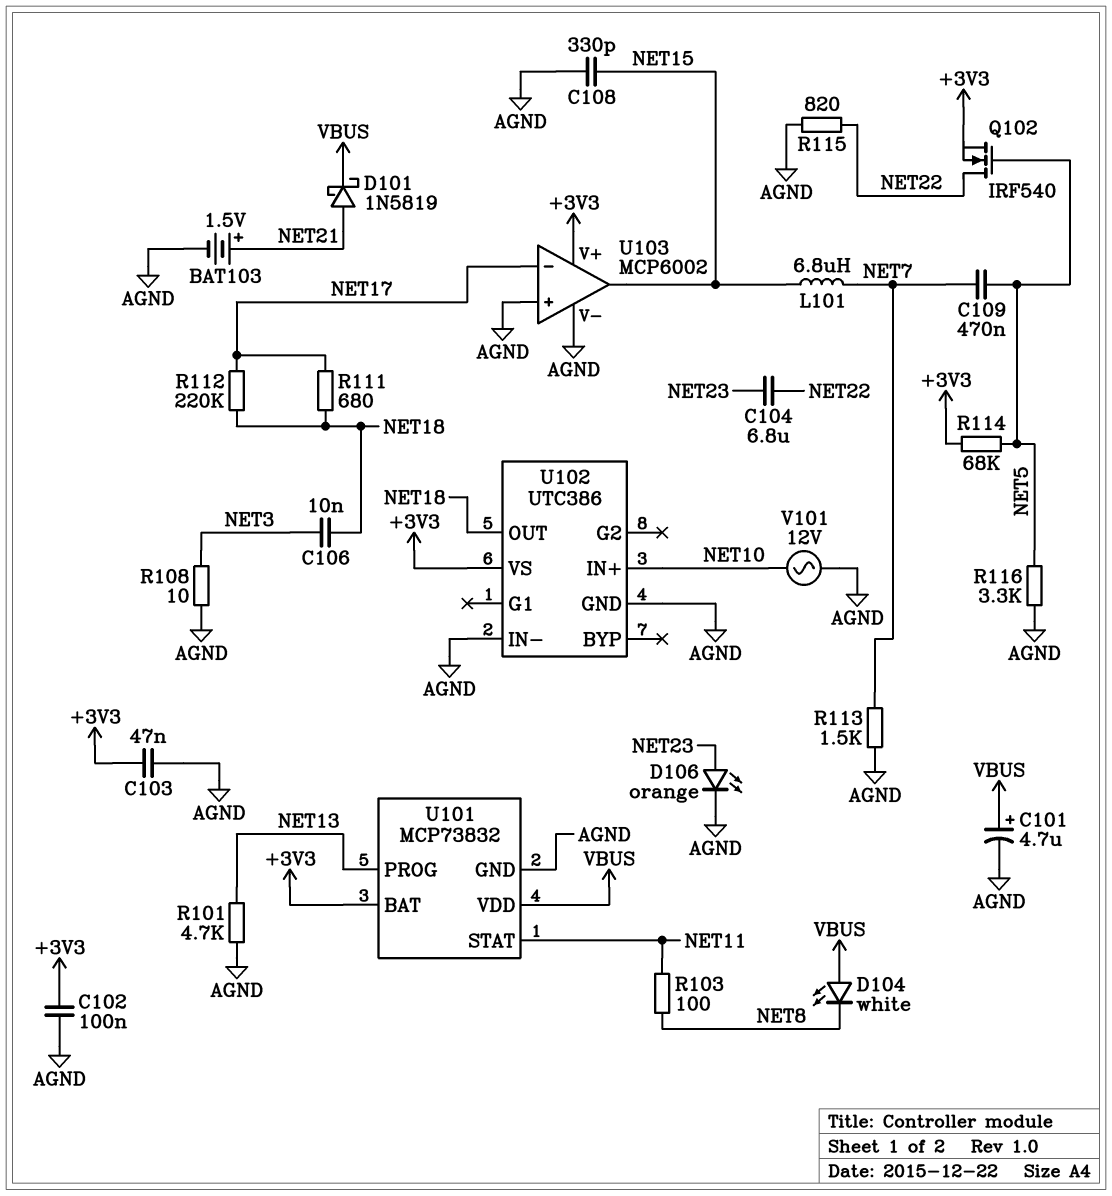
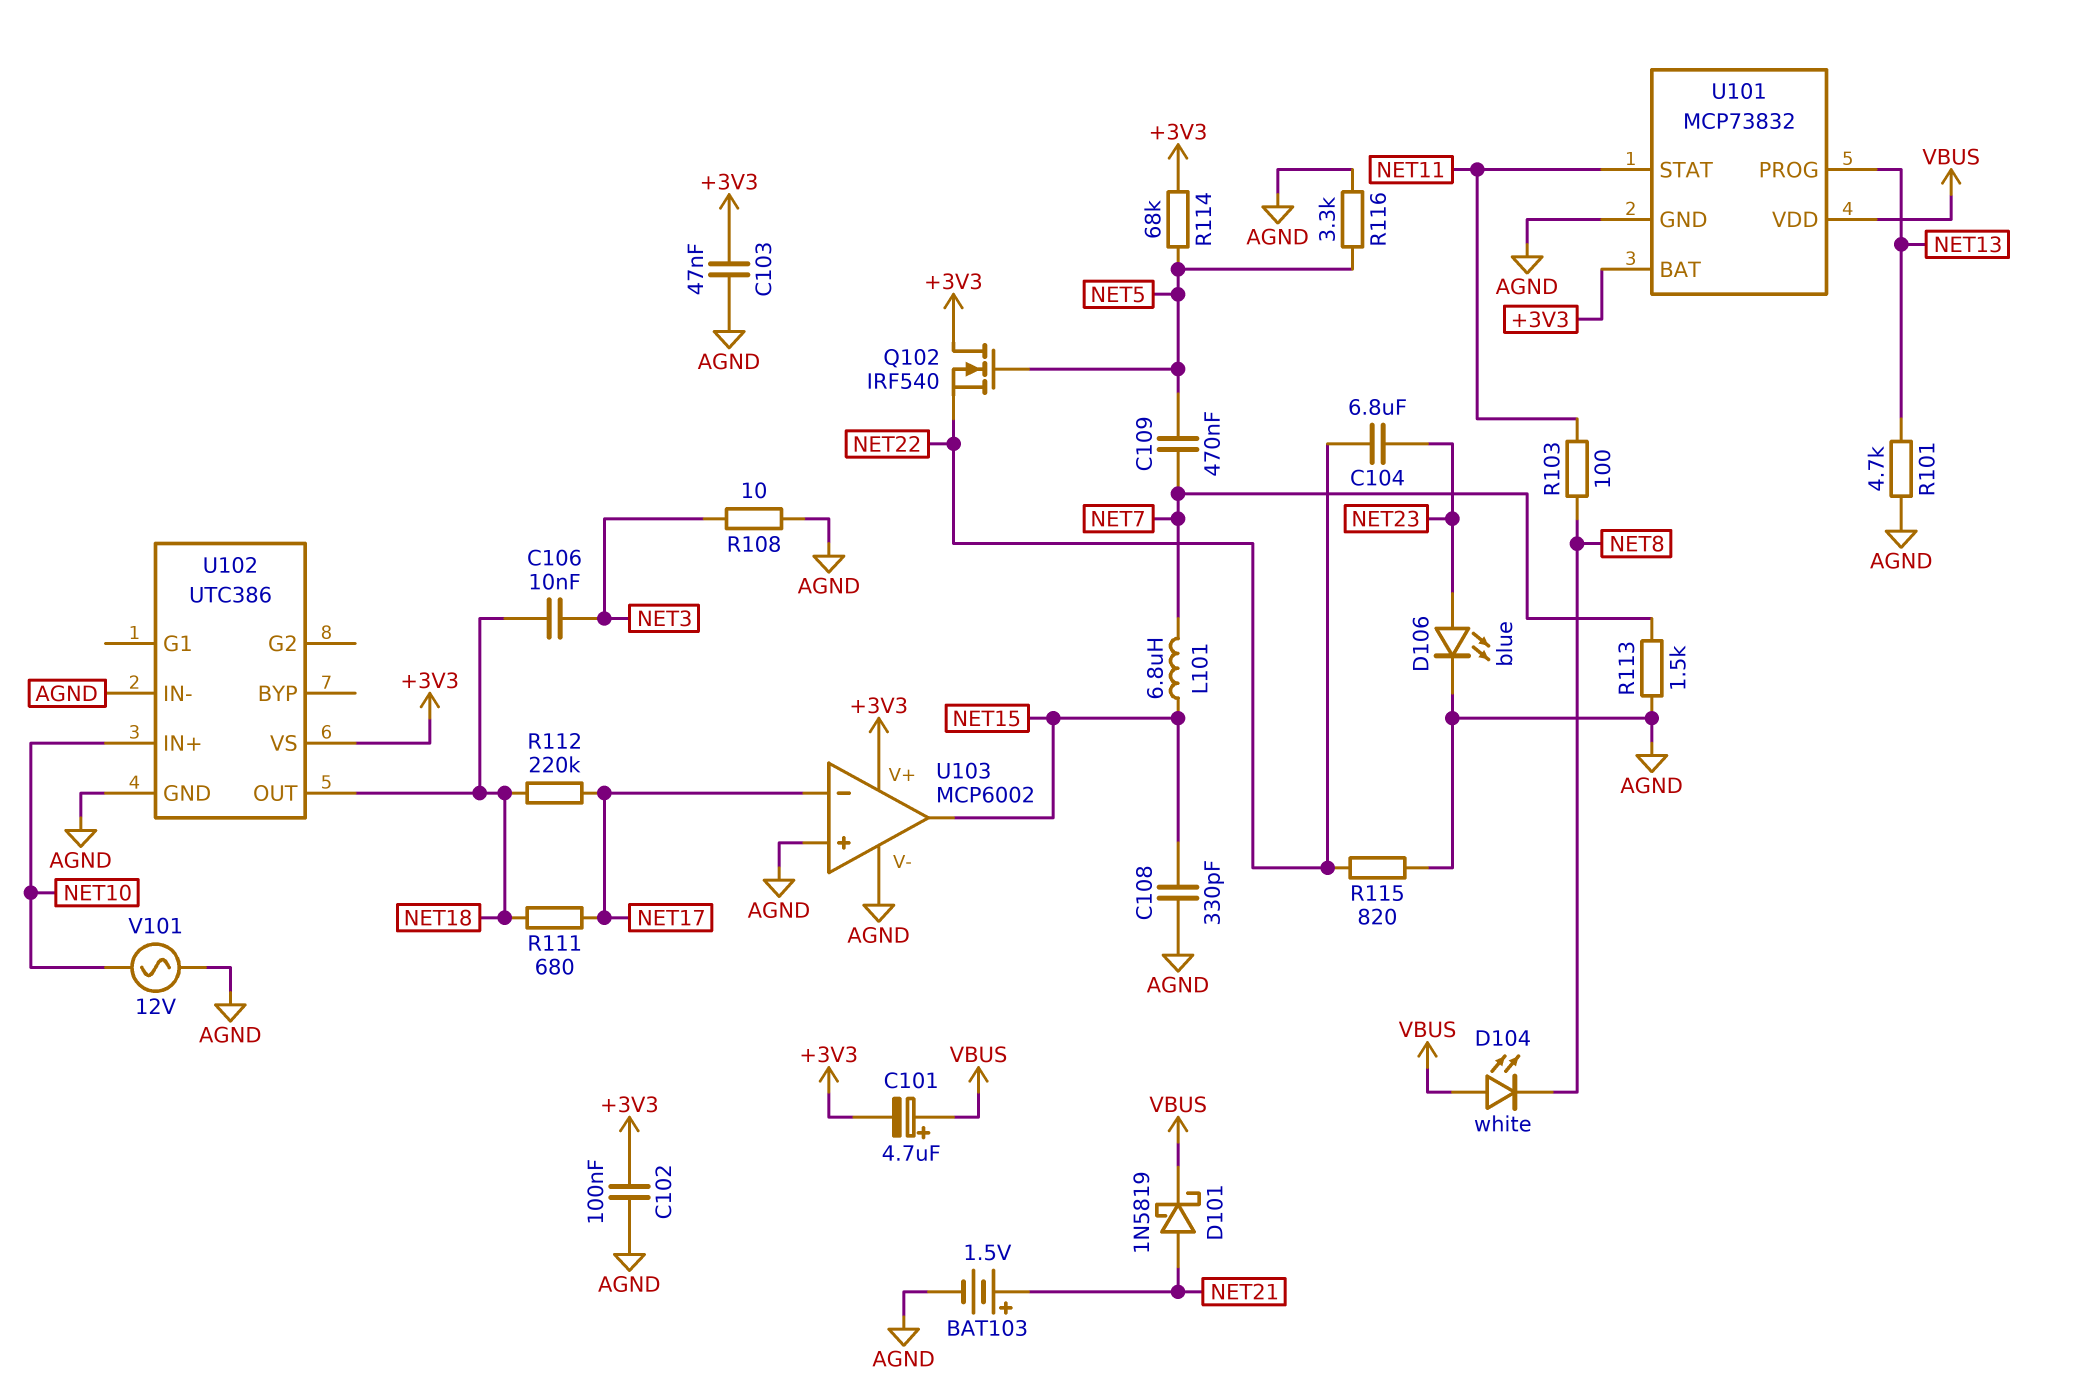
C101: 4.7uF (plus VBUS, minus AGND) -> 4.7uF (plus VBUS, minus +3V3)
D106: LED orange (A NET23, K AGND) -> LED blue (A NET23, K AGND)
Q102: NMOS IRF540 (G NET5, D NET22, S +3V3) -> NMOS IRF540 (G NET5, D +3V3, S NET22)

